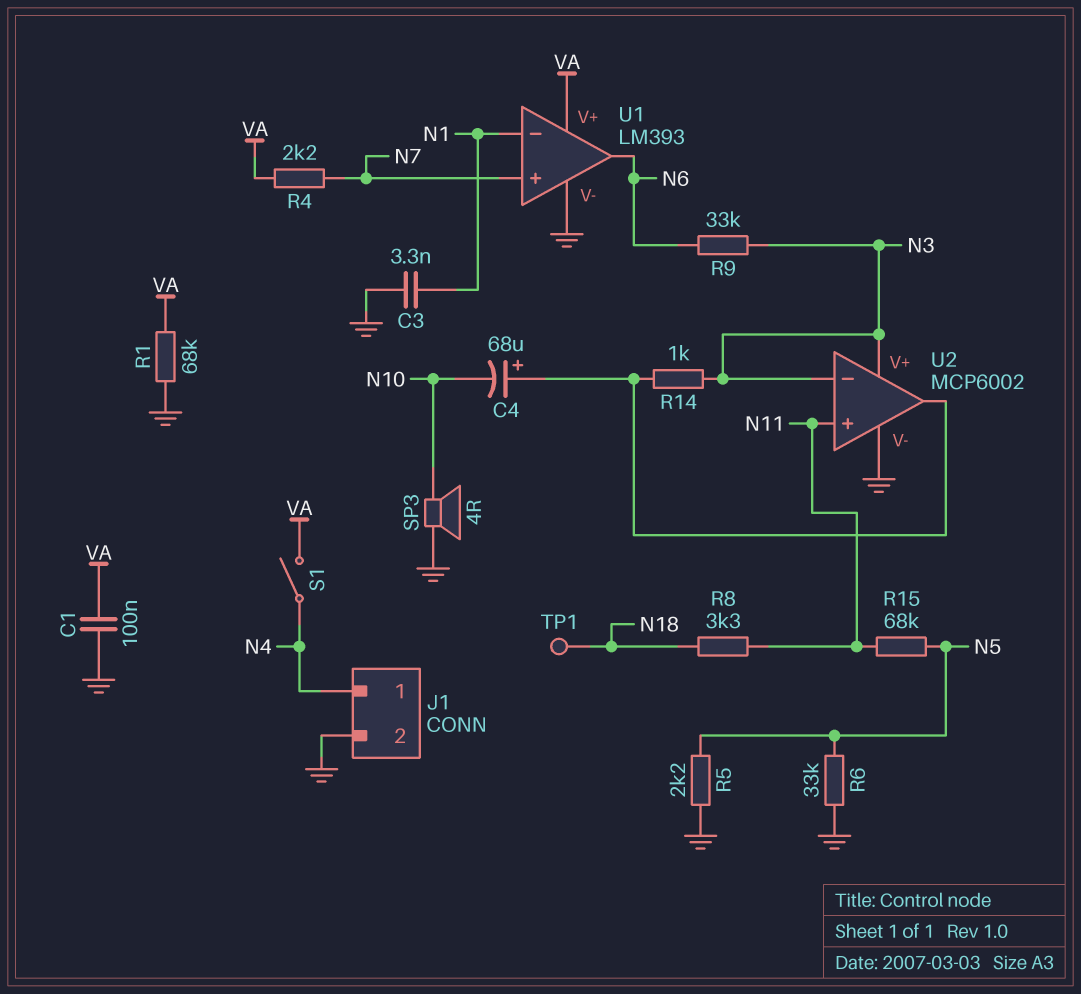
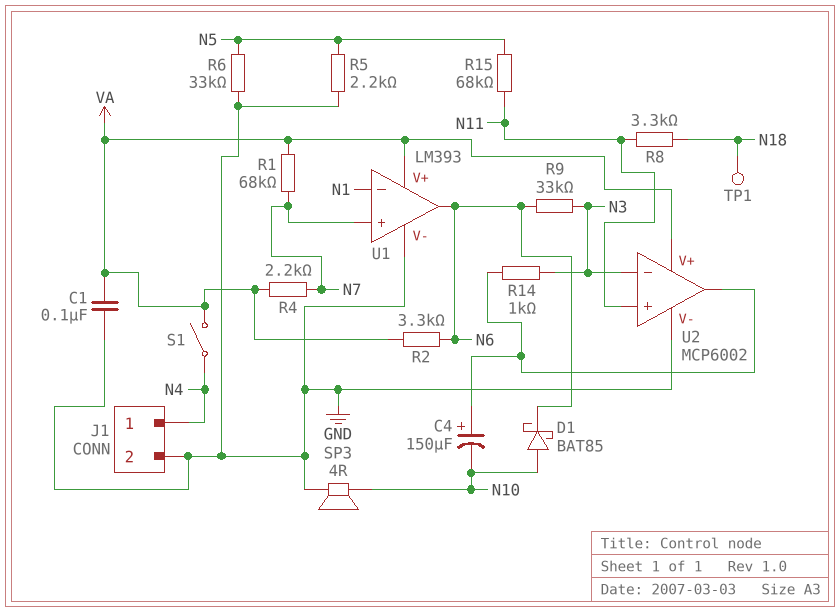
C3: 3.3nF (GND, N1) -> none
C4: 68uF (plus U2/out, minus N10) -> 150uF (plus U2/out, minus N10)
D1: none -> schottky BAT85 (A N10, K N6)
R1: 68k (GND, VA) -> 68k (N7, VA)
R2: none -> 3.3k (N6, VA)
U2 pin V+: N3 -> VA

